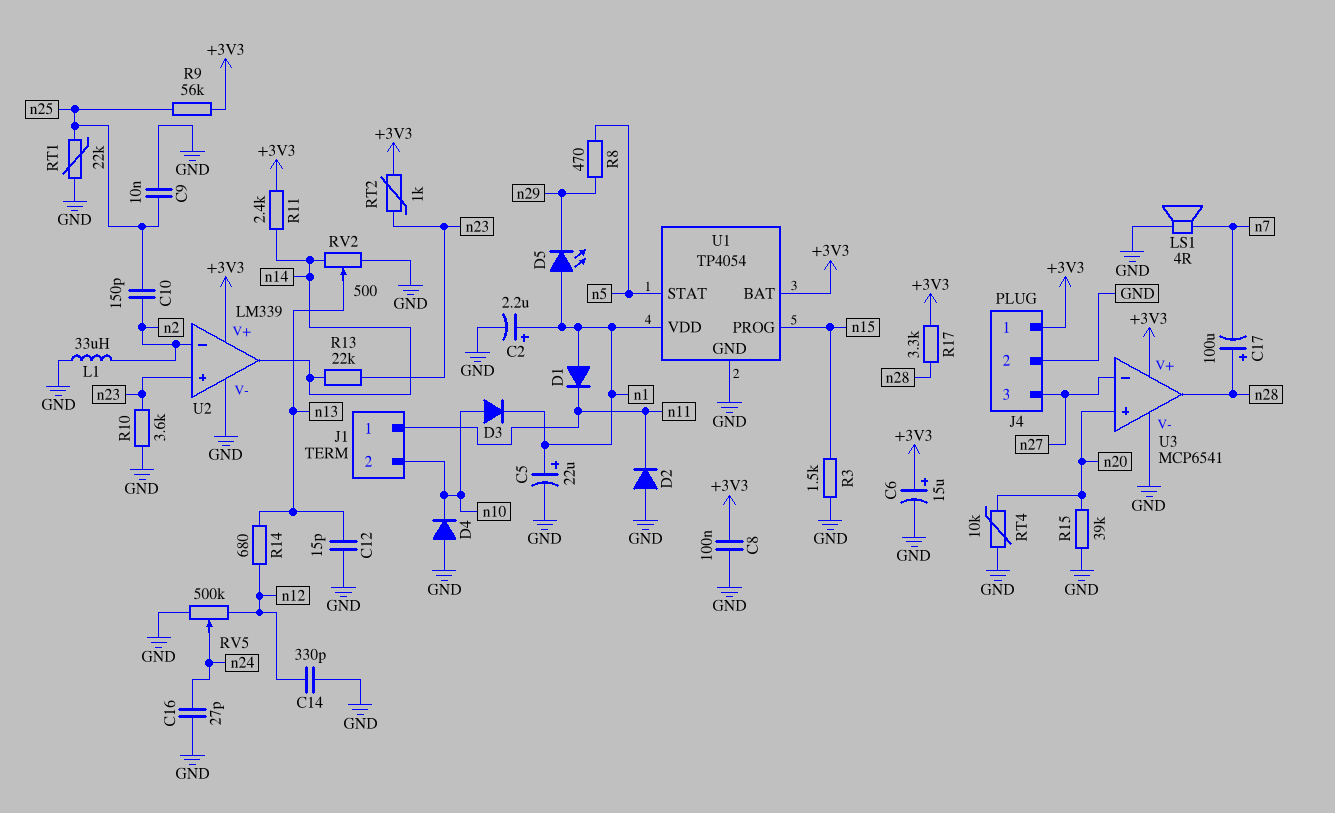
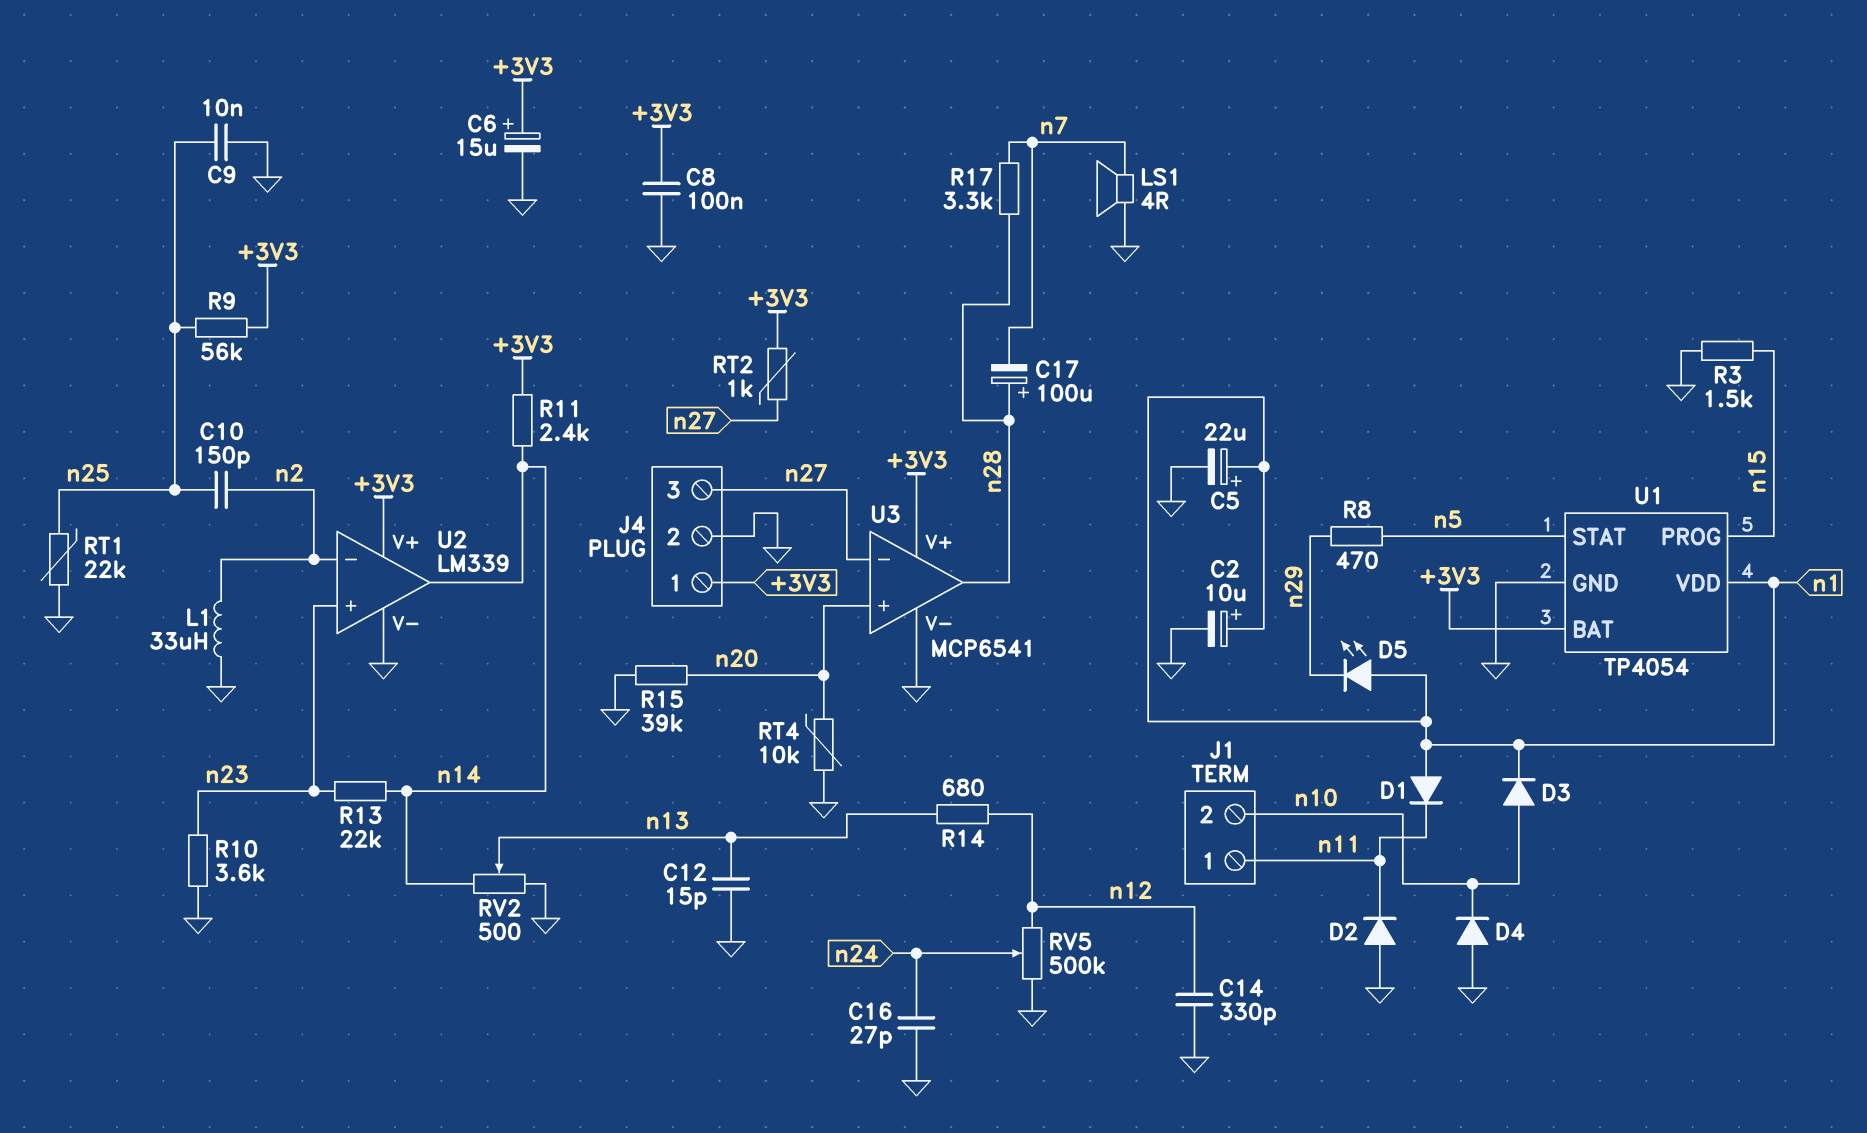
C2: 2.2uF (plus n1, minus GND) -> 10uF (plus n1, minus GND)
R17: 3.3k (+3V3, n28) -> 3.3k (n7, n28)
RT2: 1k (+3V3, n23) -> 1k (+3V3, n27)

